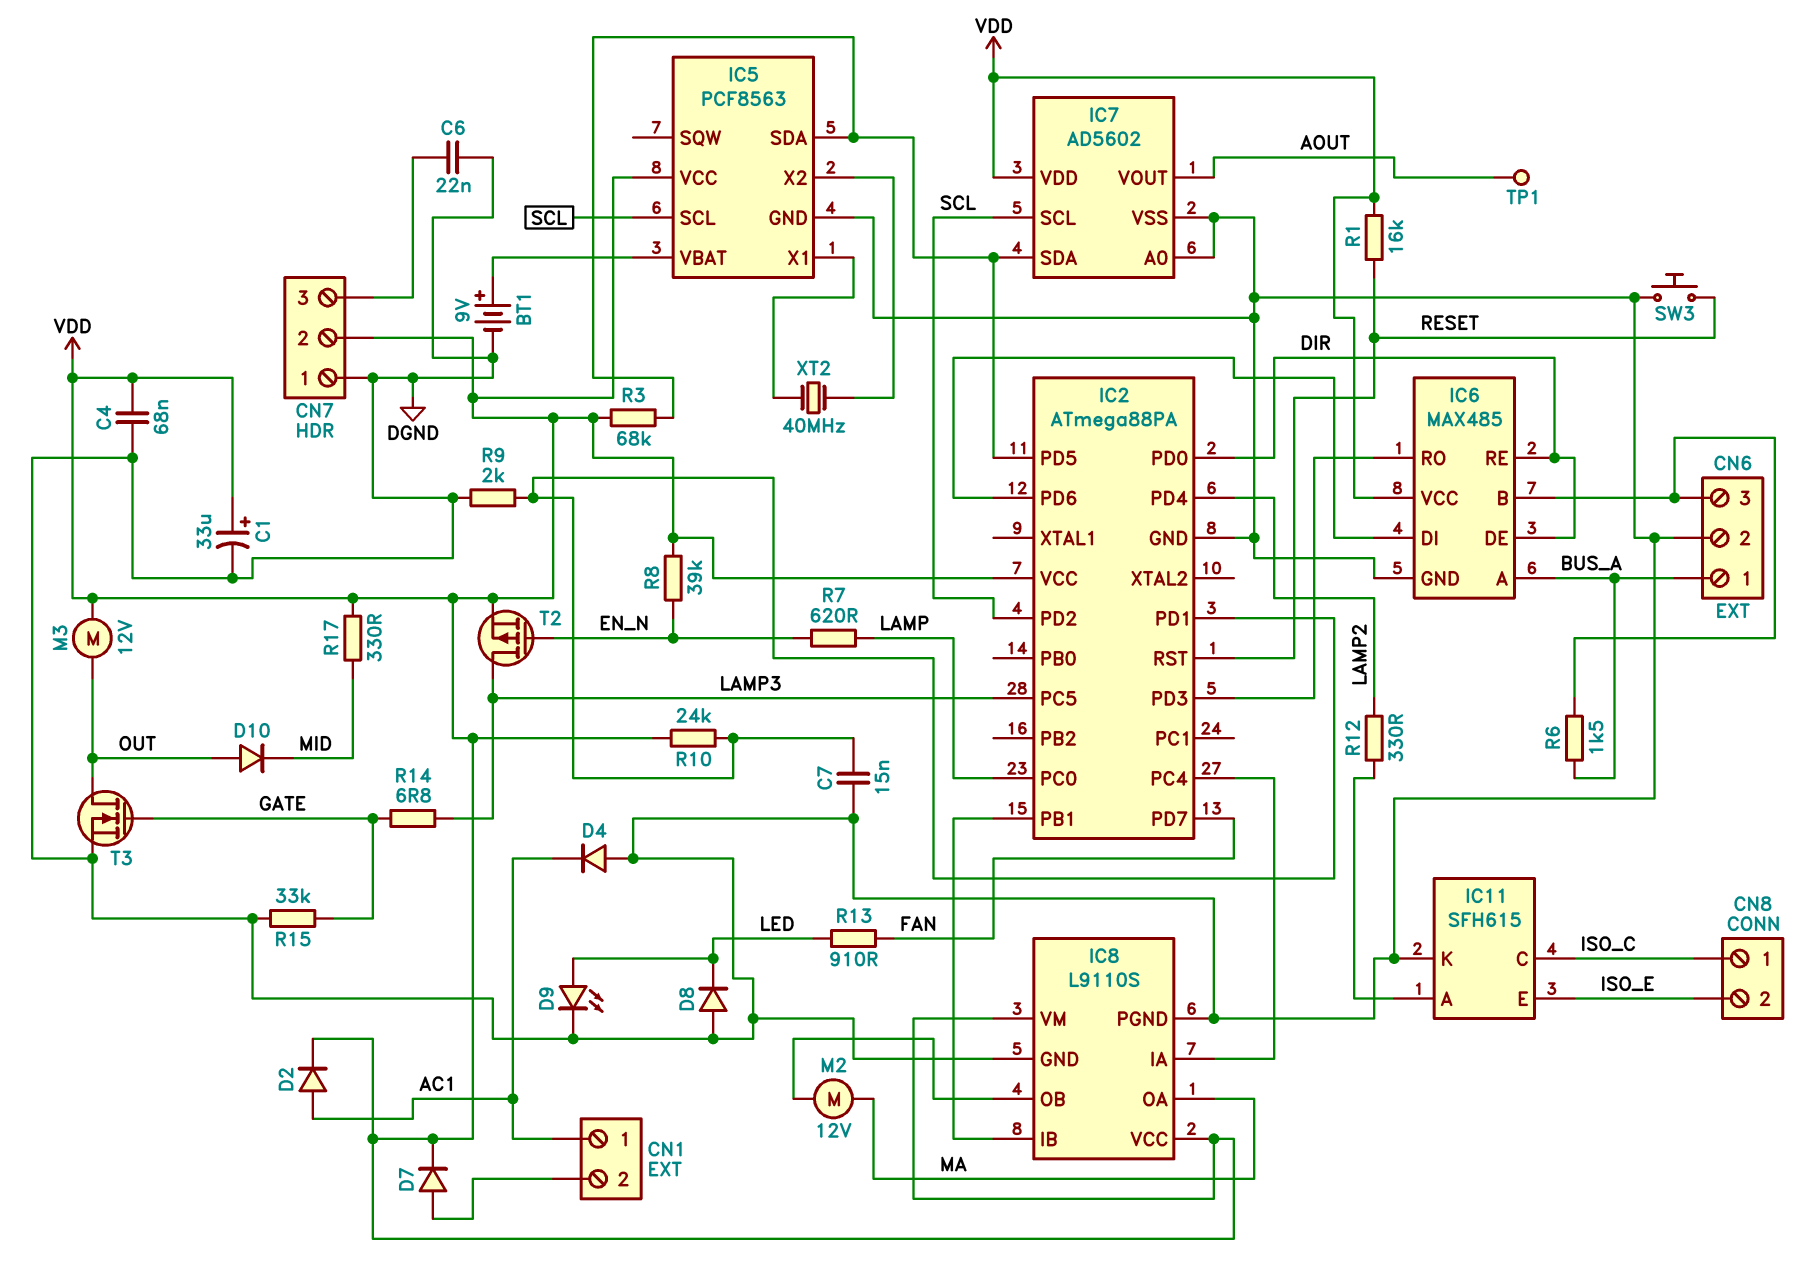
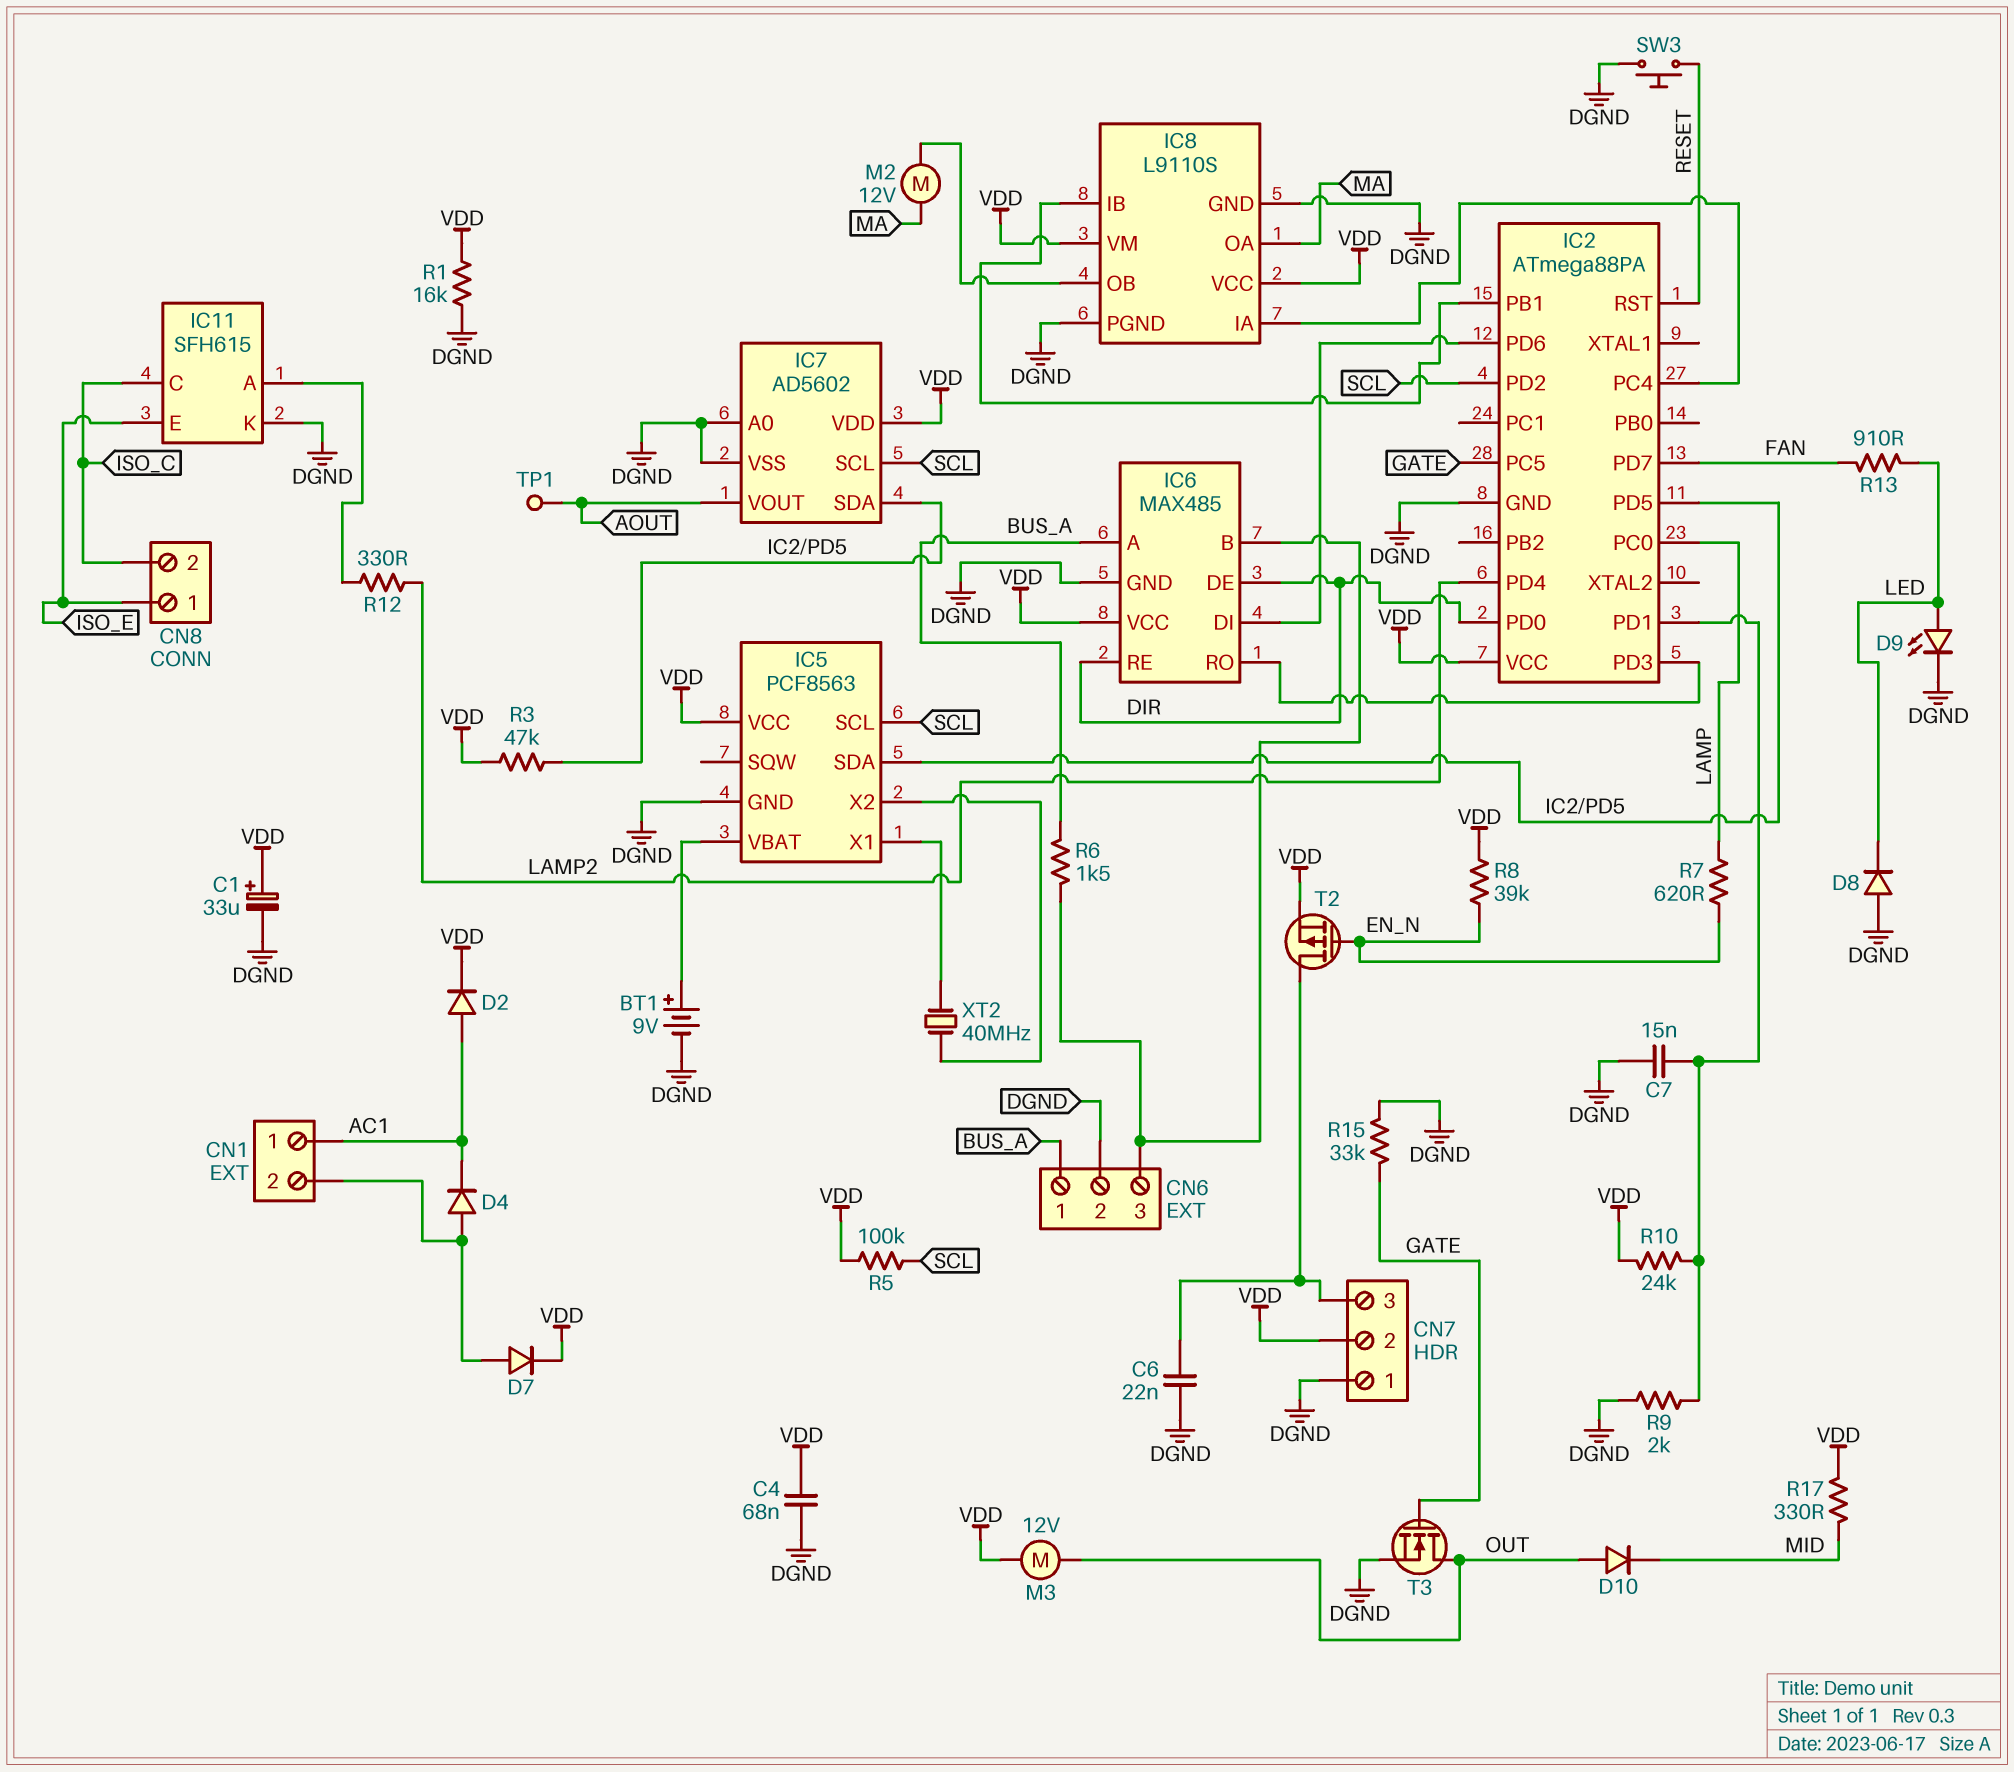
CN8 pin 1: ISO_C -> ISO_E
CN8 pin 2: ISO_E -> ISO_C
D4: diode (A DGND, K AC1) -> diode (A CN1/2, K AC1)
IC2 pin PC5: LAMP3 -> GATE
R1: 16k (RESET, VDD) -> 16k (DGND, VDD)
R3: 68k (IC2/PD5, VDD) -> 47k (IC2/PD5, VDD)
R5: none -> 100k (SCL, VDD)
R14: 6.8 (GATE, LAMP3) -> none
T2: PMOS (G EN_N, D LAMP3, S VDD) -> PMOS (G EN_N, D CN7/3, S VDD)

